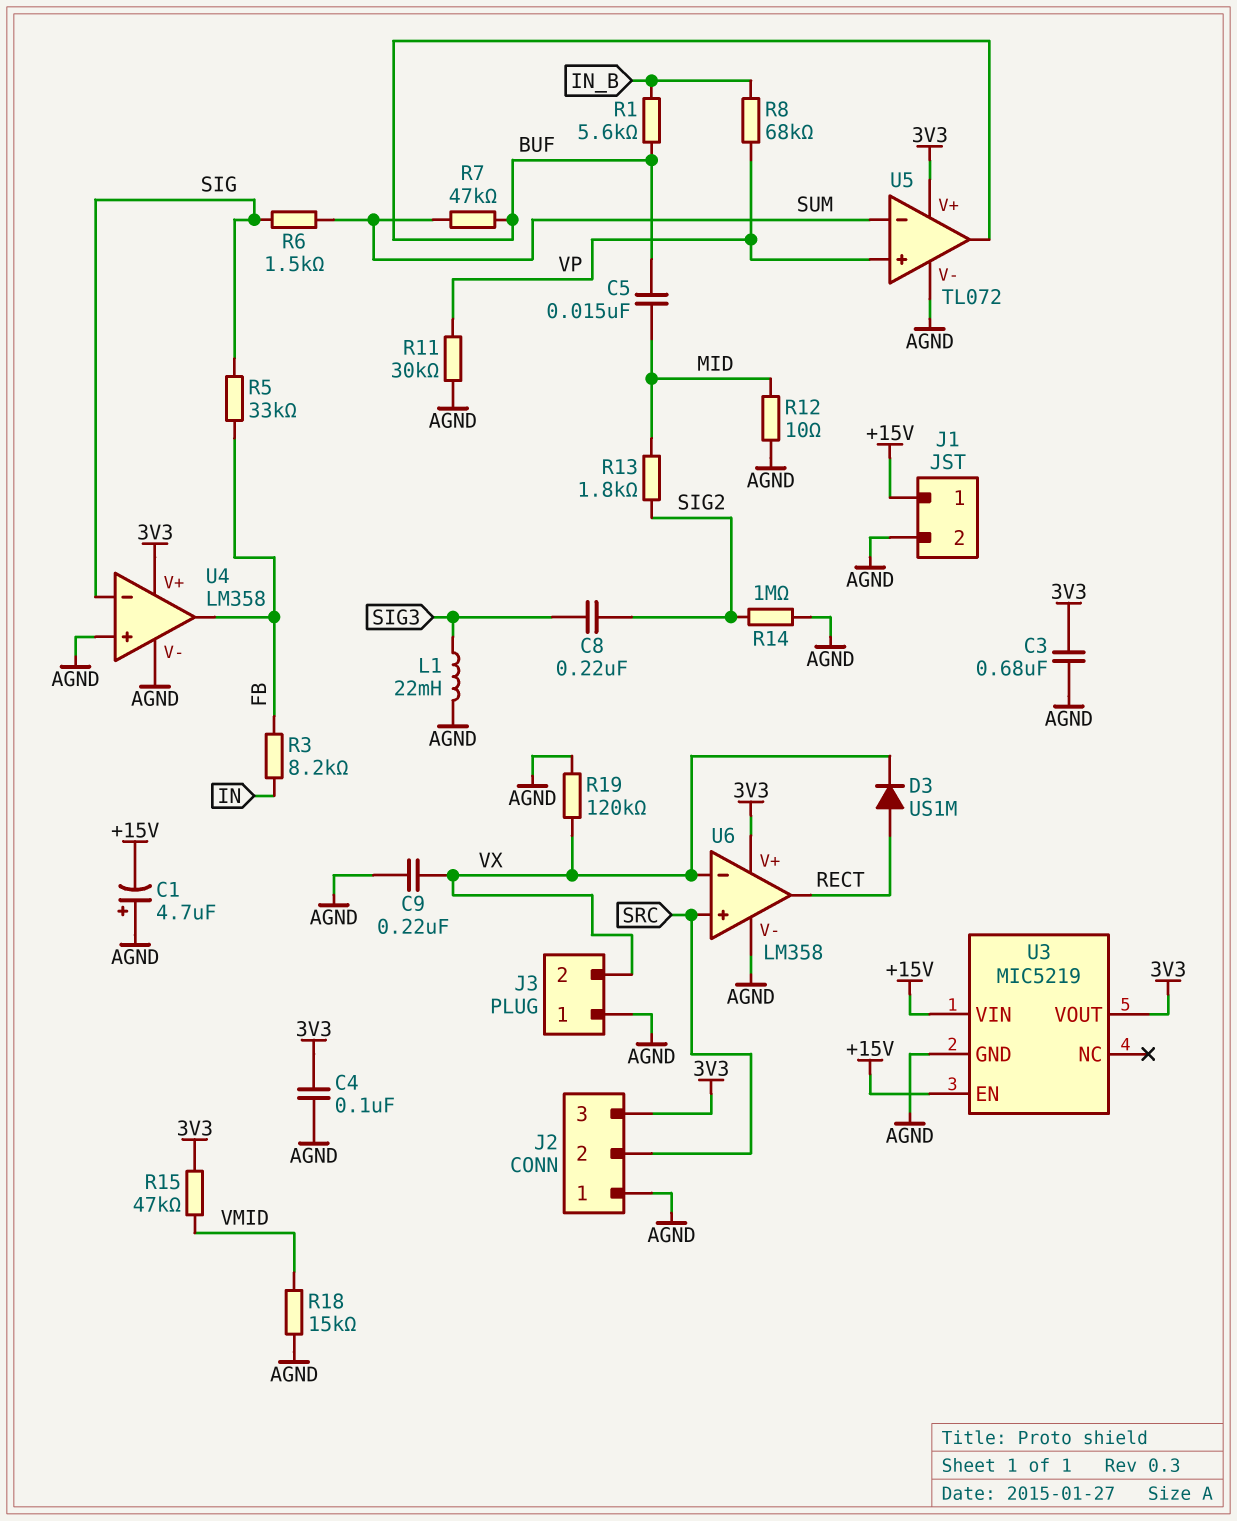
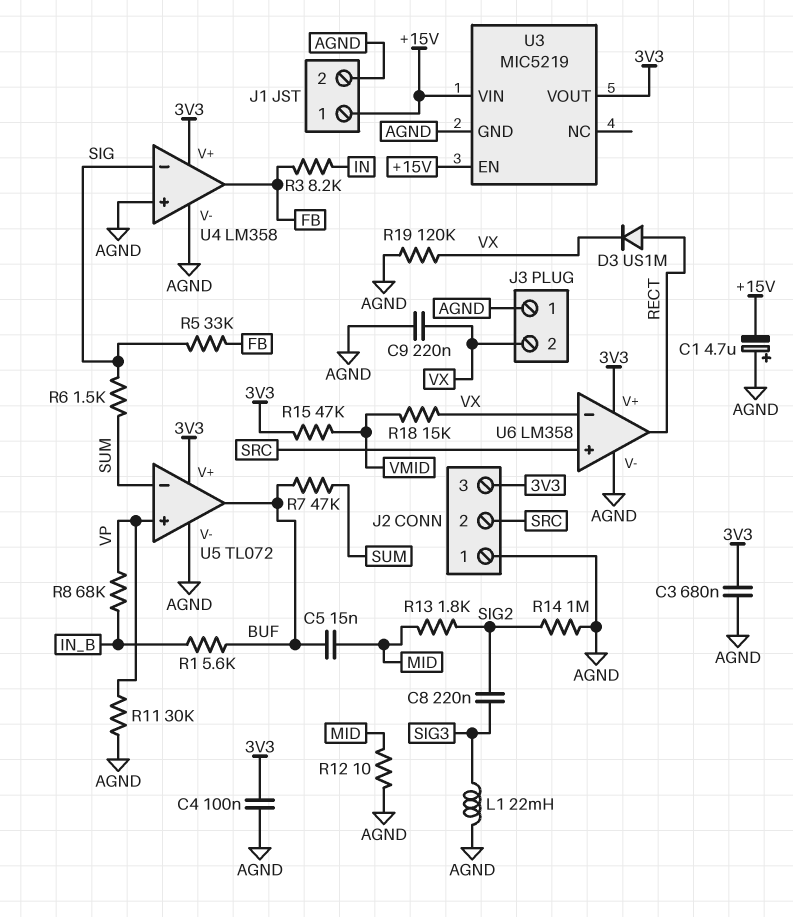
R18: 15k (AGND, VMID) -> 15k (VMID, VX)

